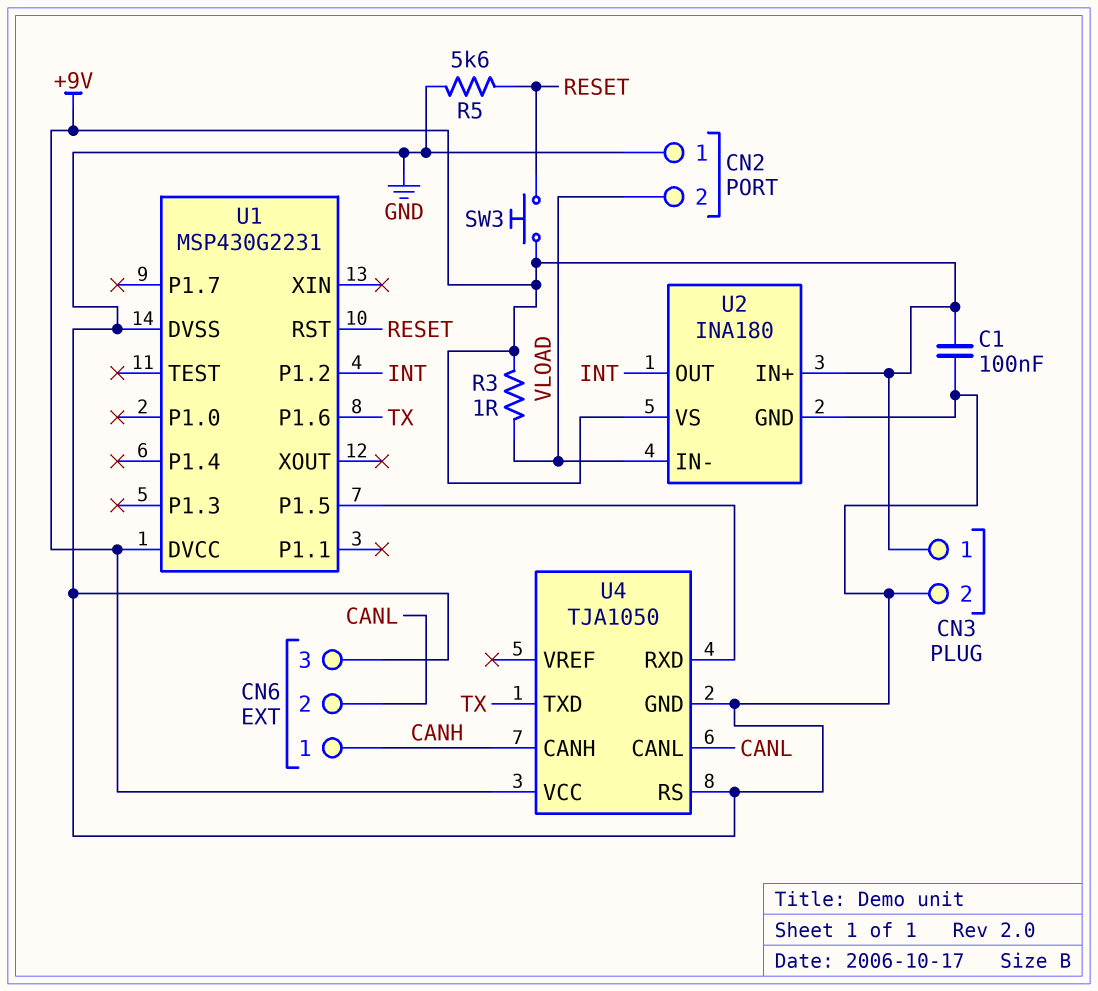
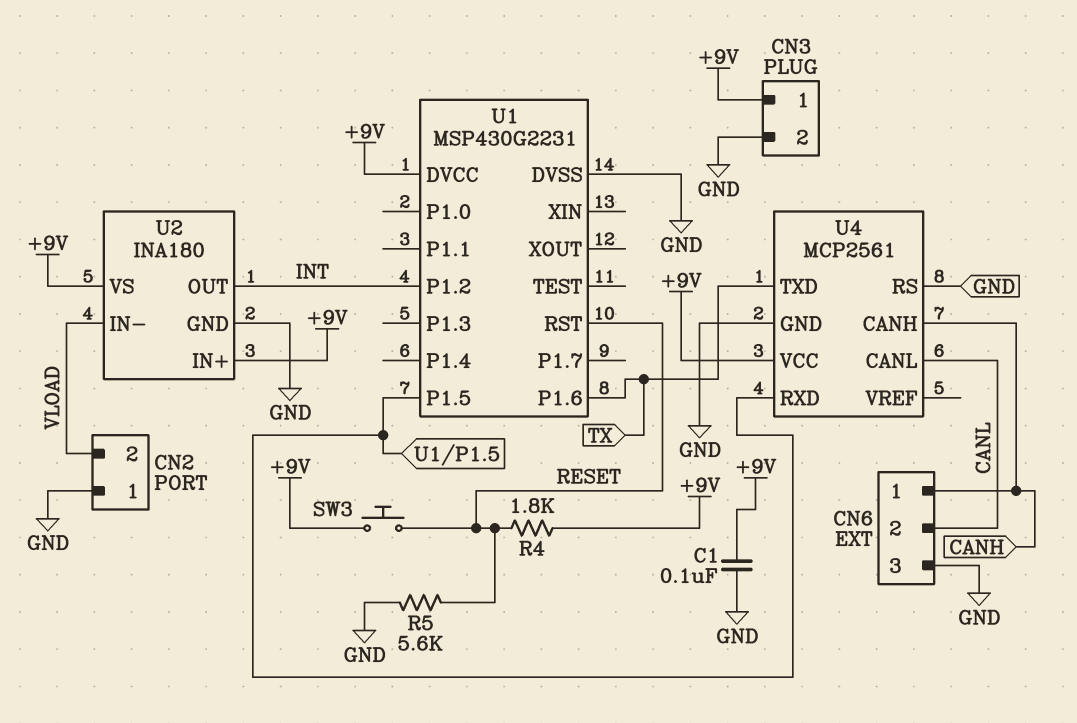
R3: 1 (+9V, VLOAD) -> none
R4: none -> 1.8k (+9V, RESET)
U4: TJA1050 -> MCP2561

